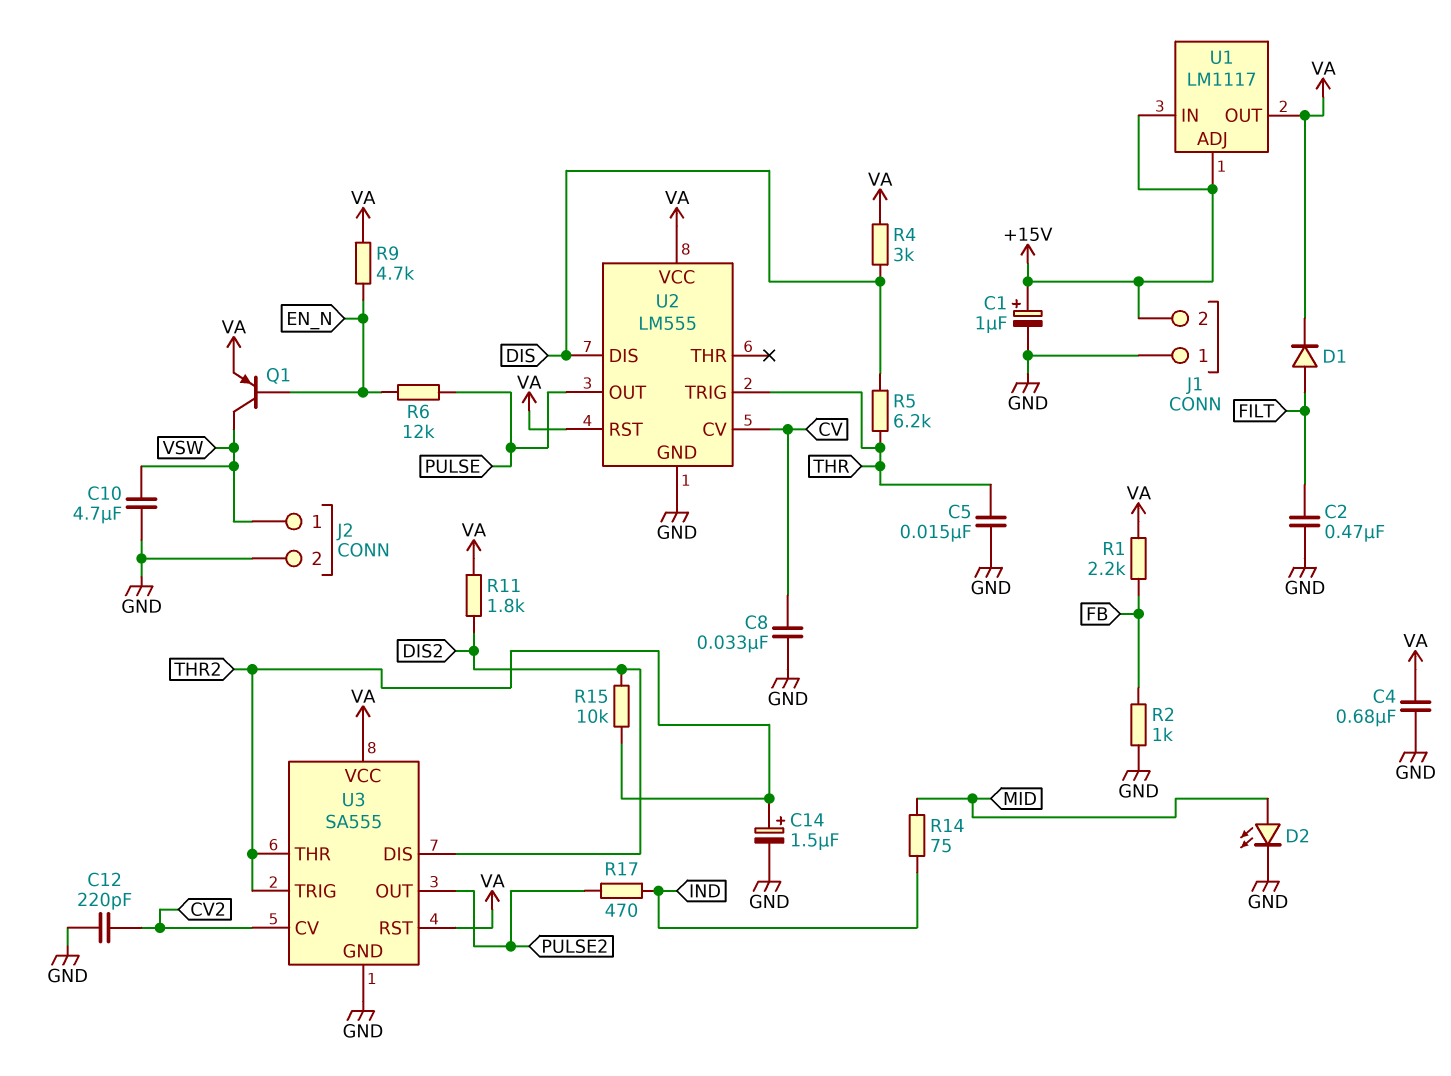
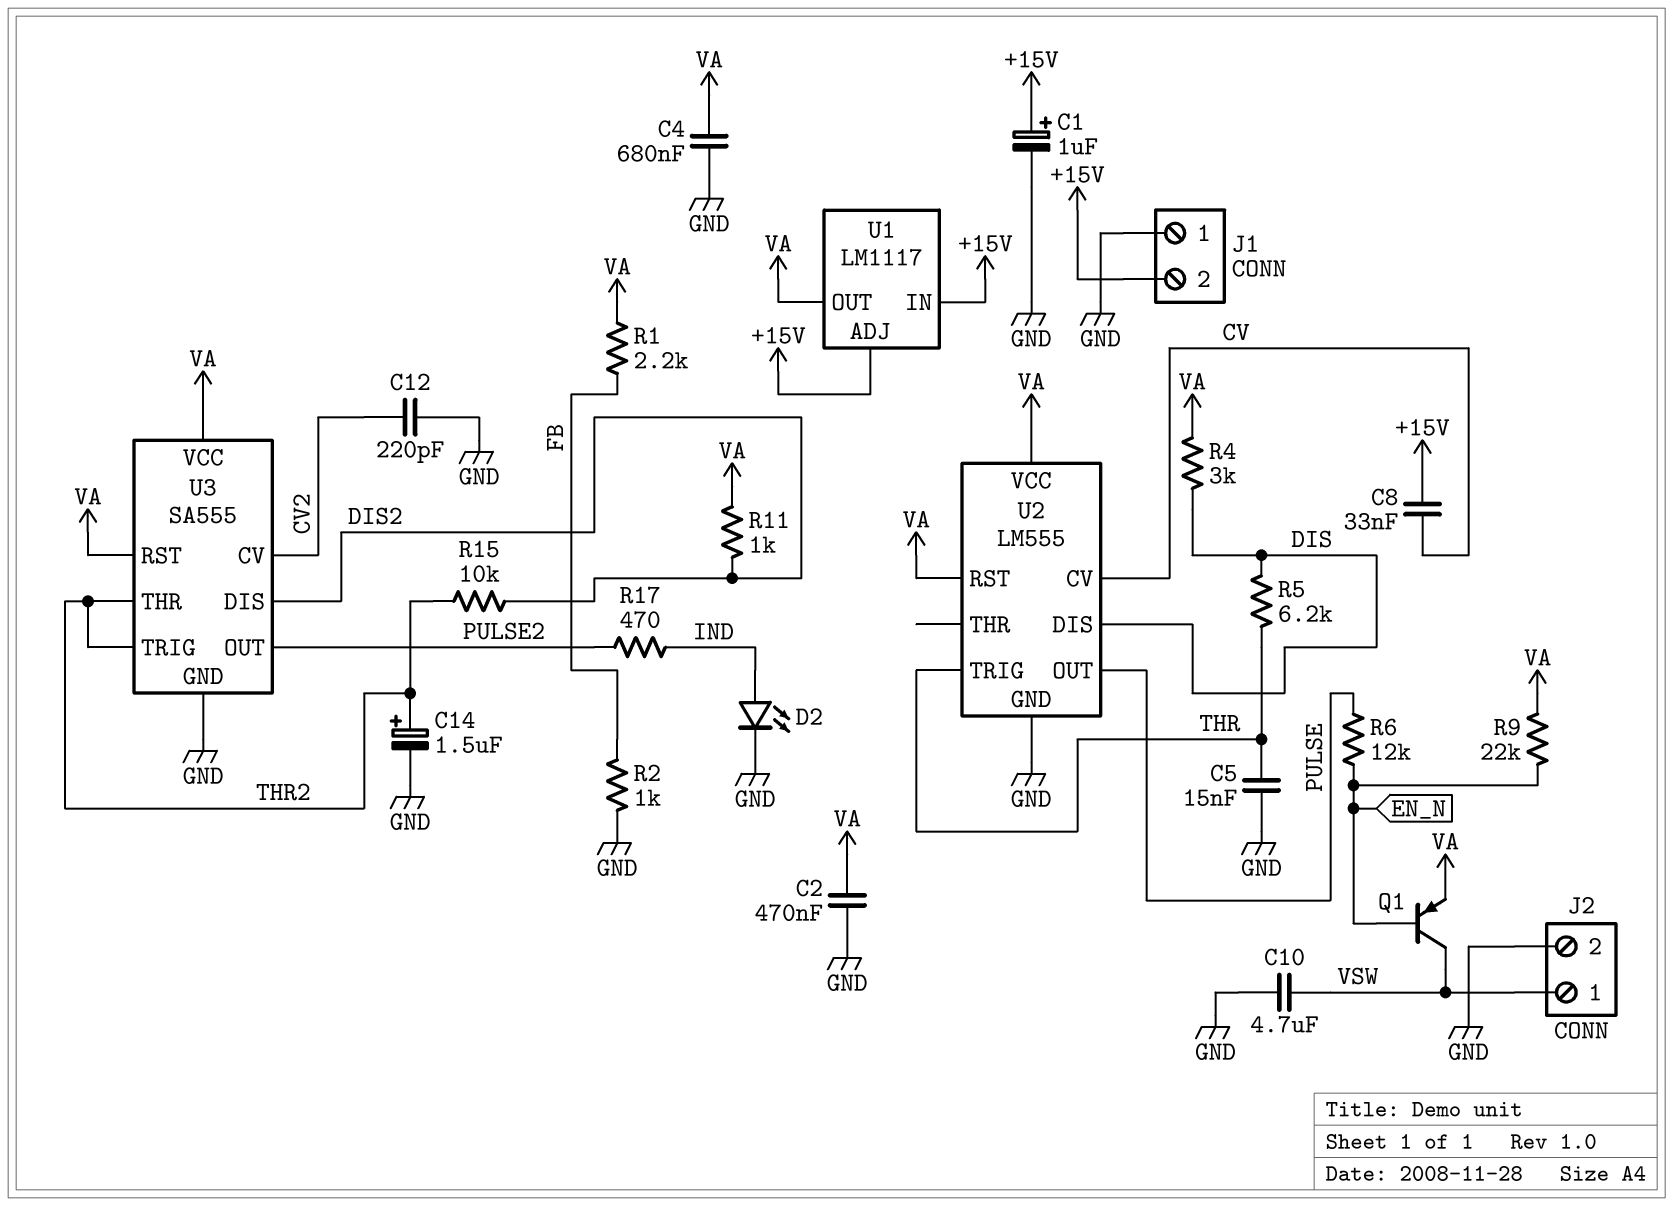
C2: 470nF (FILT, GND) -> 470nF (GND, VA)
C8: 33nF (CV, GND) -> 33nF (+15V, CV)
D1: diode (A FILT, K VA) -> none
D2: LED (A MID, K GND) -> LED (A IND, K GND)
R9: 4.7k (EN_N, VA) -> 22k (EN_N, VA)
R11: 1.8k (DIS2, VA) -> 1k (DIS2, VA)
R14: 75 (IND, MID) -> none

